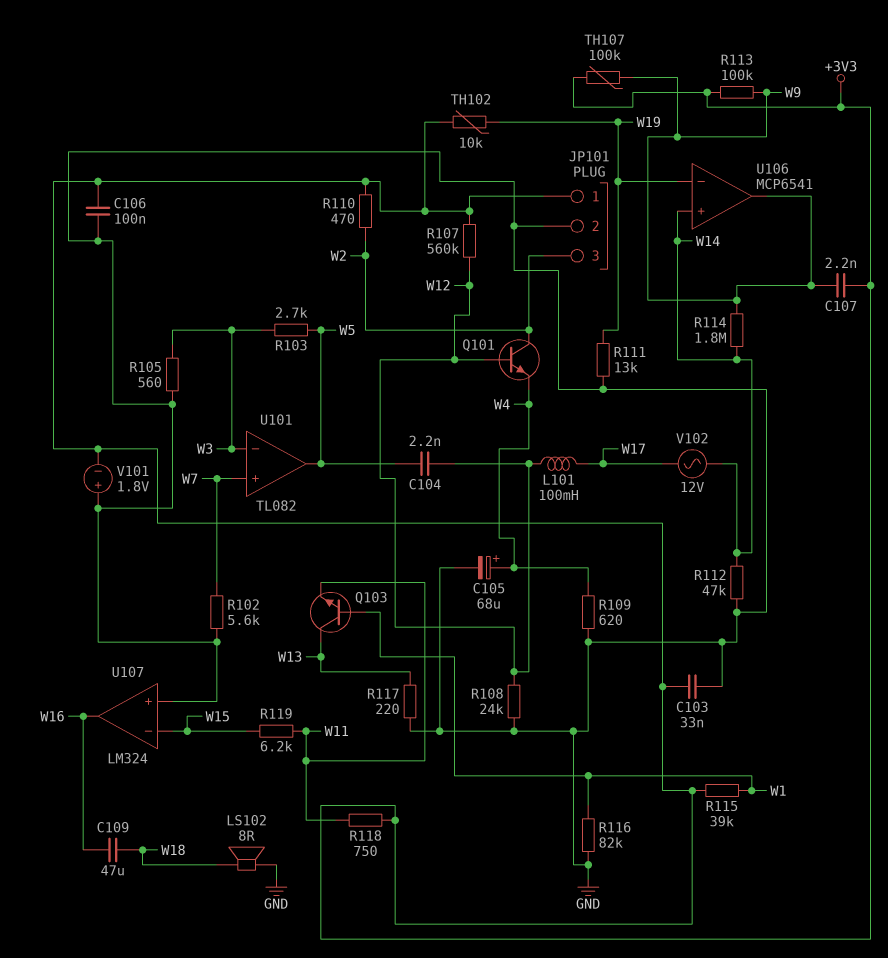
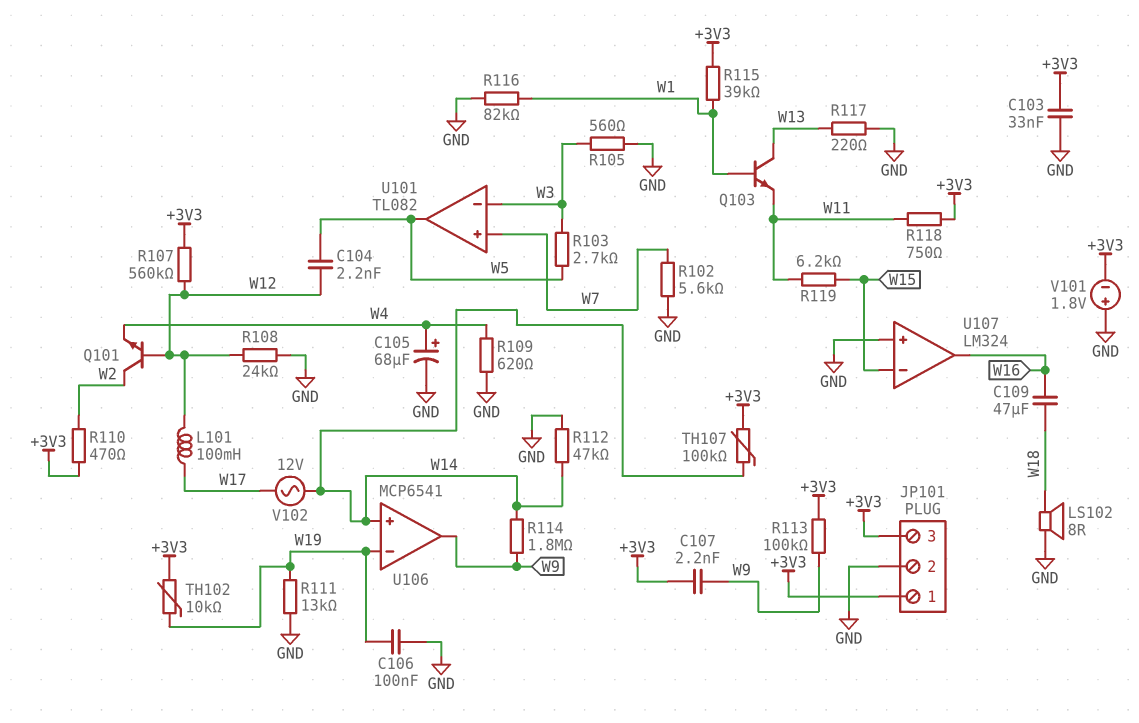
C106: 100nF (+3V3, GND) -> 100nF (GND, W19)
JP101 pin 3: W2 -> +3V3
TH107: 100k (+3V3, W9) -> 100k (+3V3, W14)

